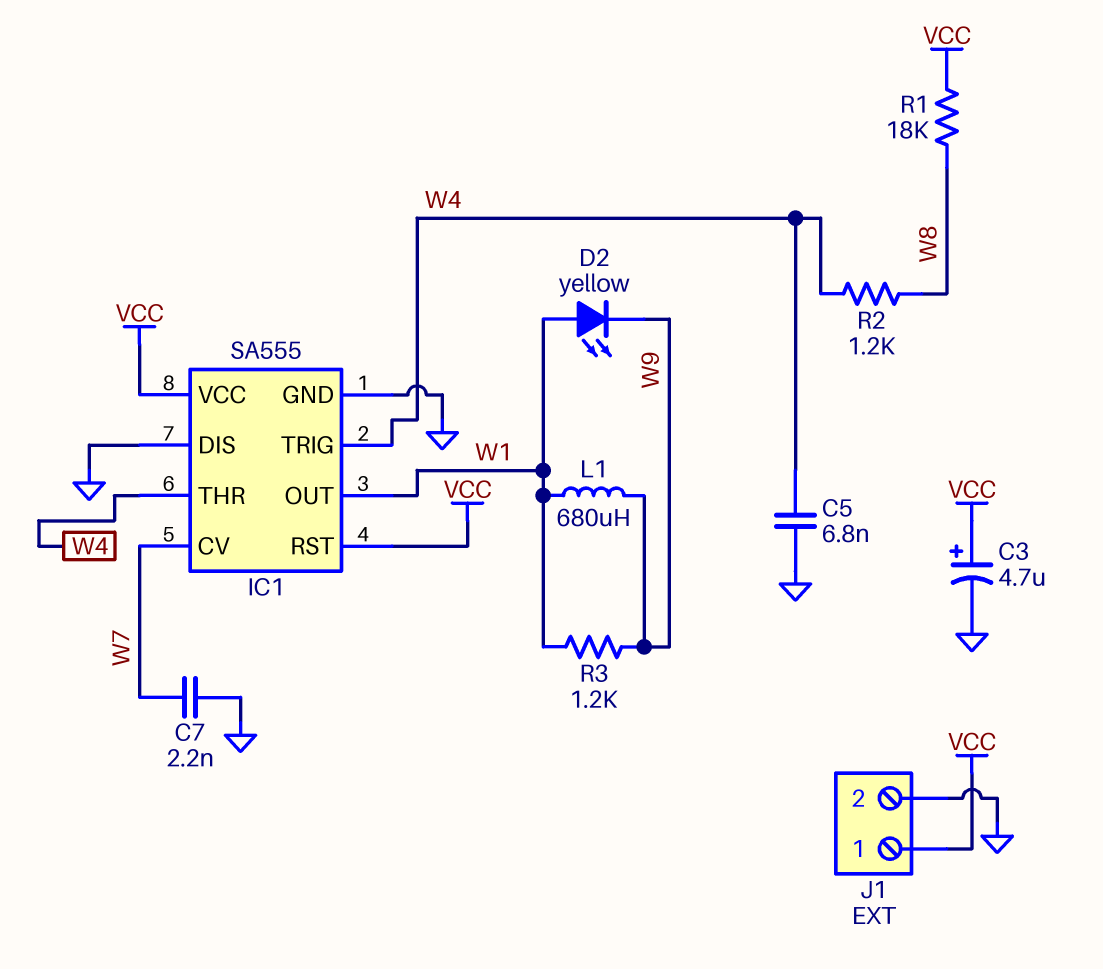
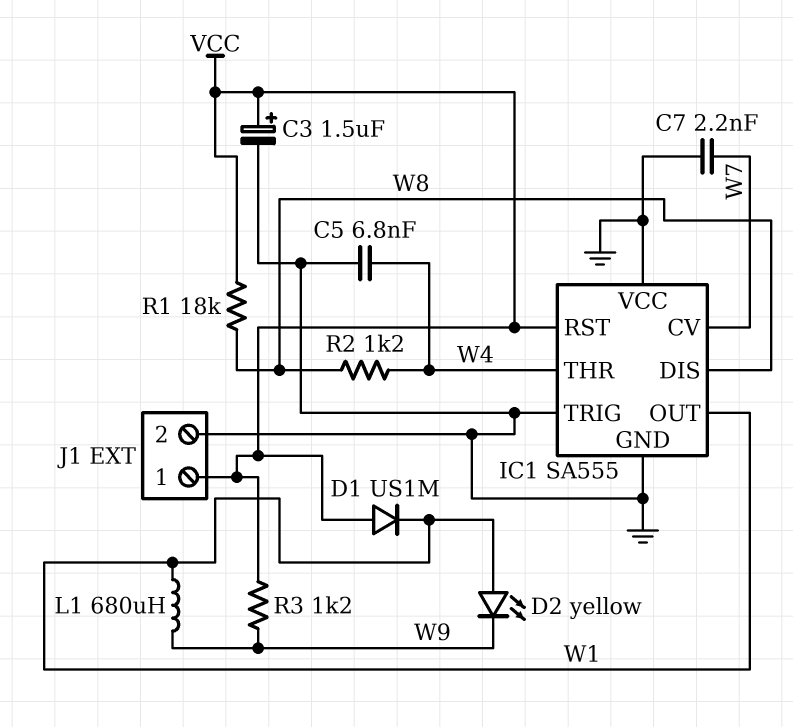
C3: 4.7uF (plus VCC, minus GND) -> 1.5uF (plus VCC, minus GND)
D1: none -> diode US1M (A VCC, K W1)
IC1 pin DIS: GND -> W8
IC1 pin TRIG: W4 -> GND
IC1 pin VCC: VCC -> GND
R3: 1.2k (W1, W9) -> 1.2k (VCC, W9)

